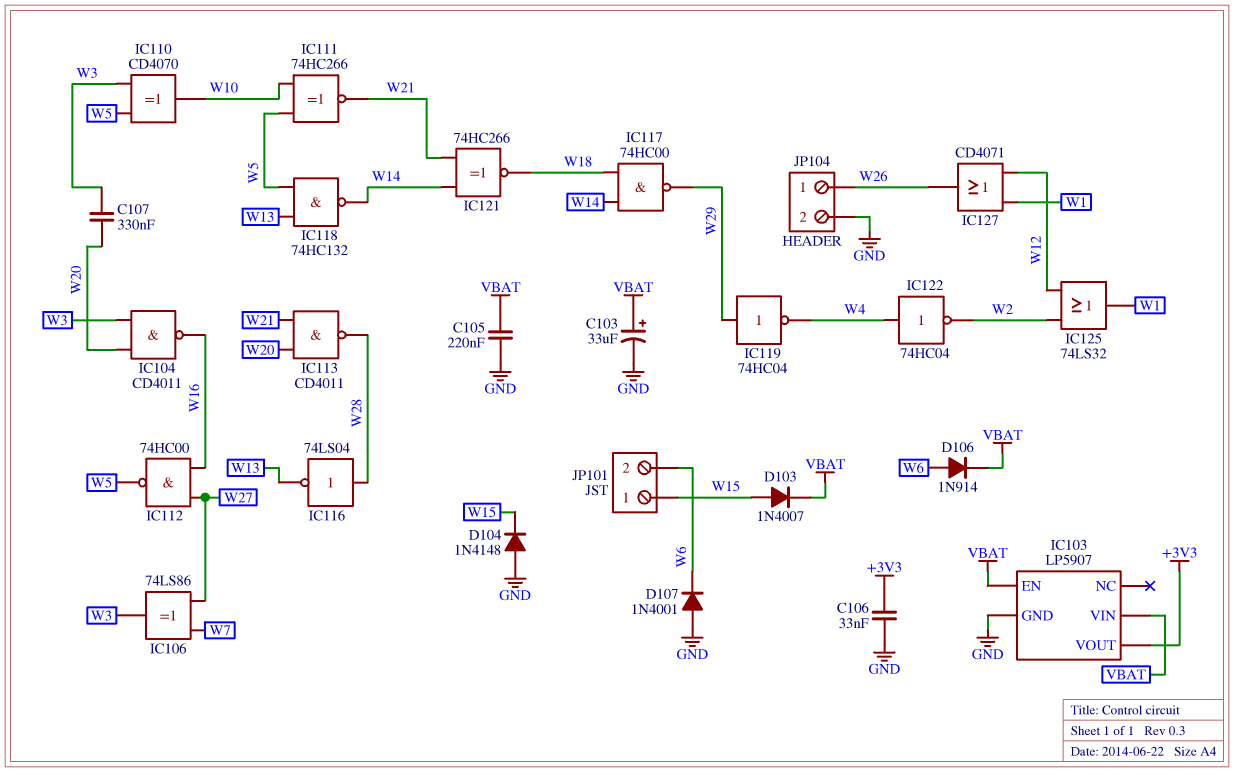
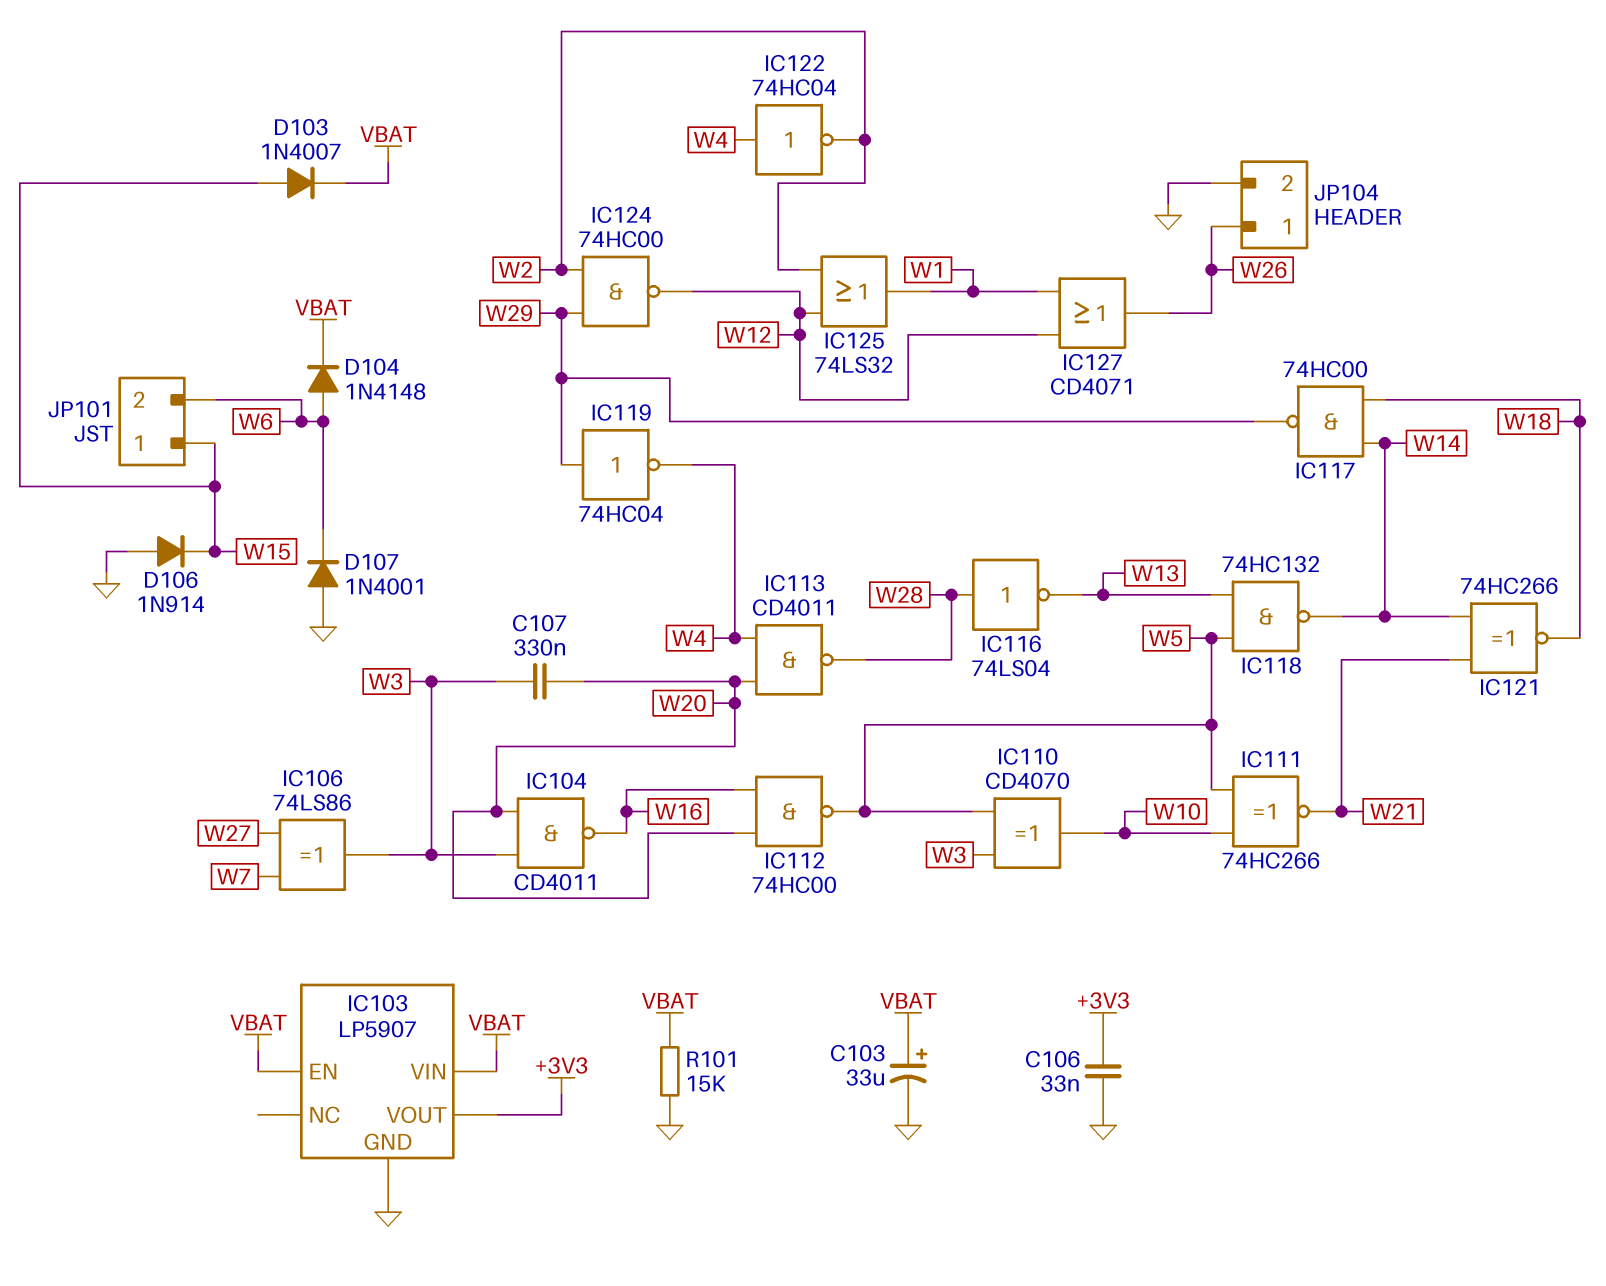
C105: 220nF (GND, VBAT) -> none
D104: diode 1N4148 (A GND, K W15) -> diode 1N4148 (A W6, K VBAT)
D106: diode 1N914 (A W6, K VBAT) -> diode 1N914 (A GND, K W15)
IC112: NAND 74HC00 (in W16, in W27, out W5) -> NAND 74HC00 (in W16, in W20, out W5)
IC113: NAND CD4011 (in W20, in W21, out W28) -> NAND CD4011 (in W4, in W20, out W28)
IC124: none -> NAND 74HC00 (in W2, in W29, out W12)
R101: none -> 15k (GND, VBAT)

